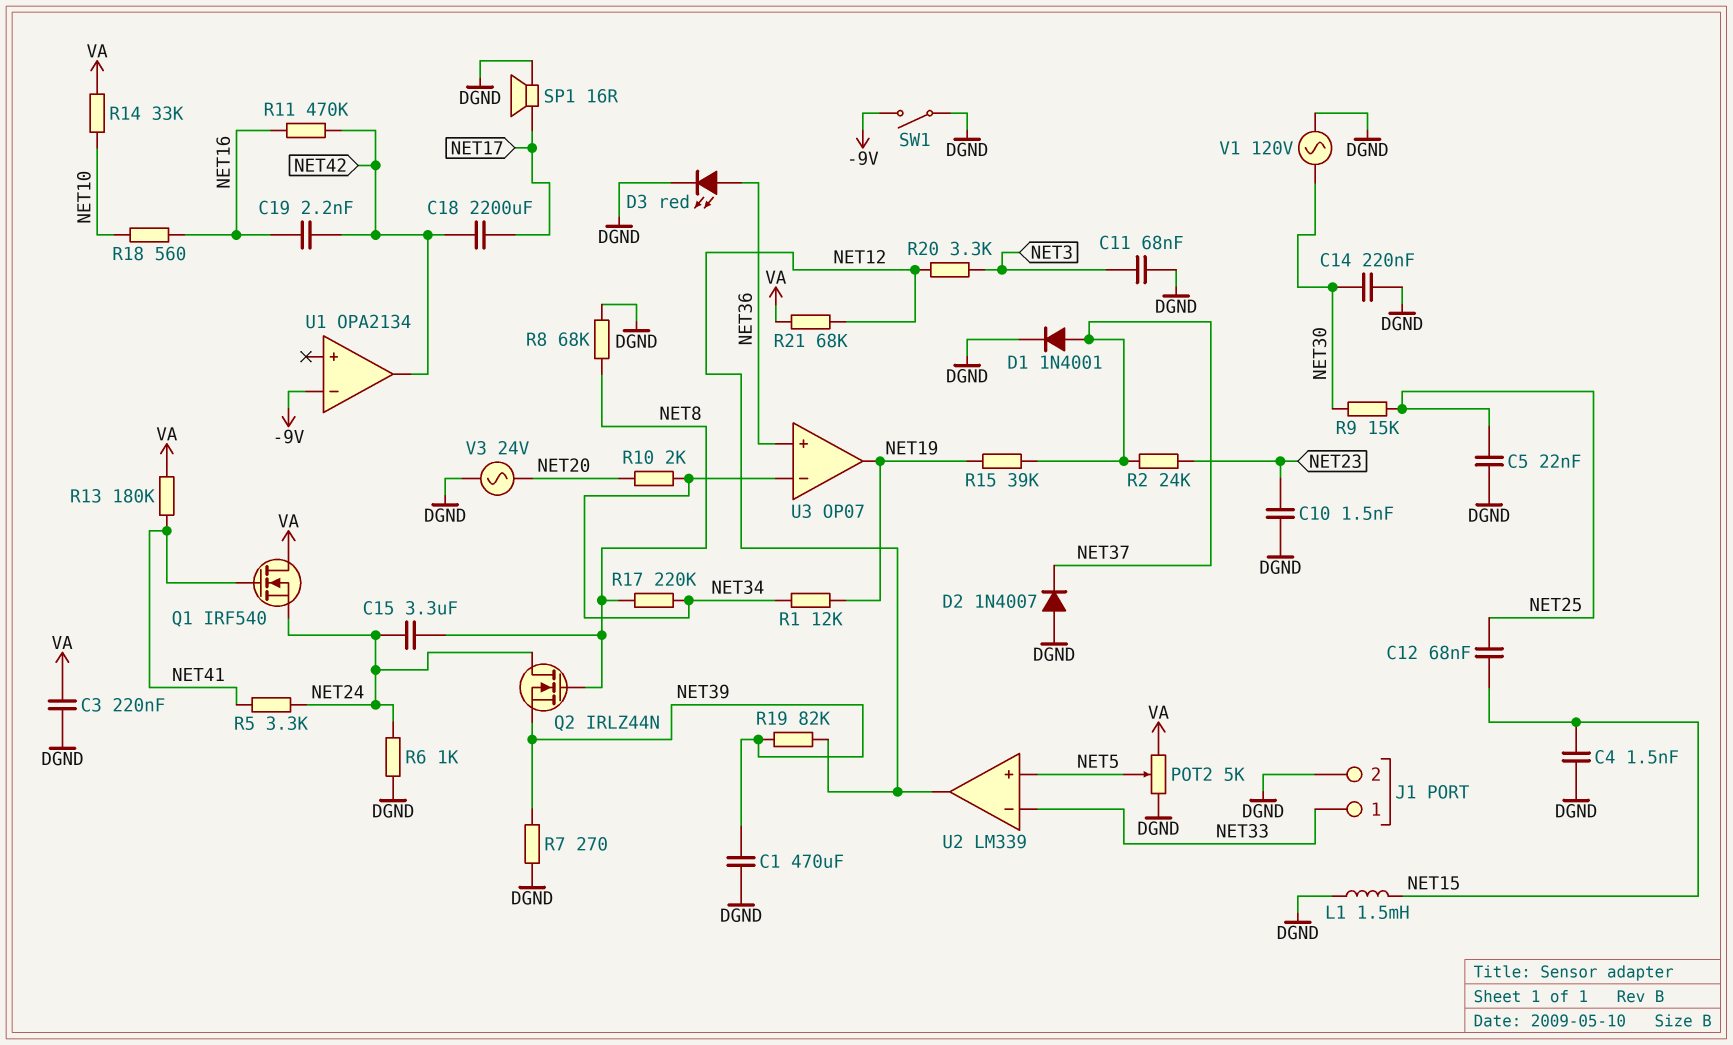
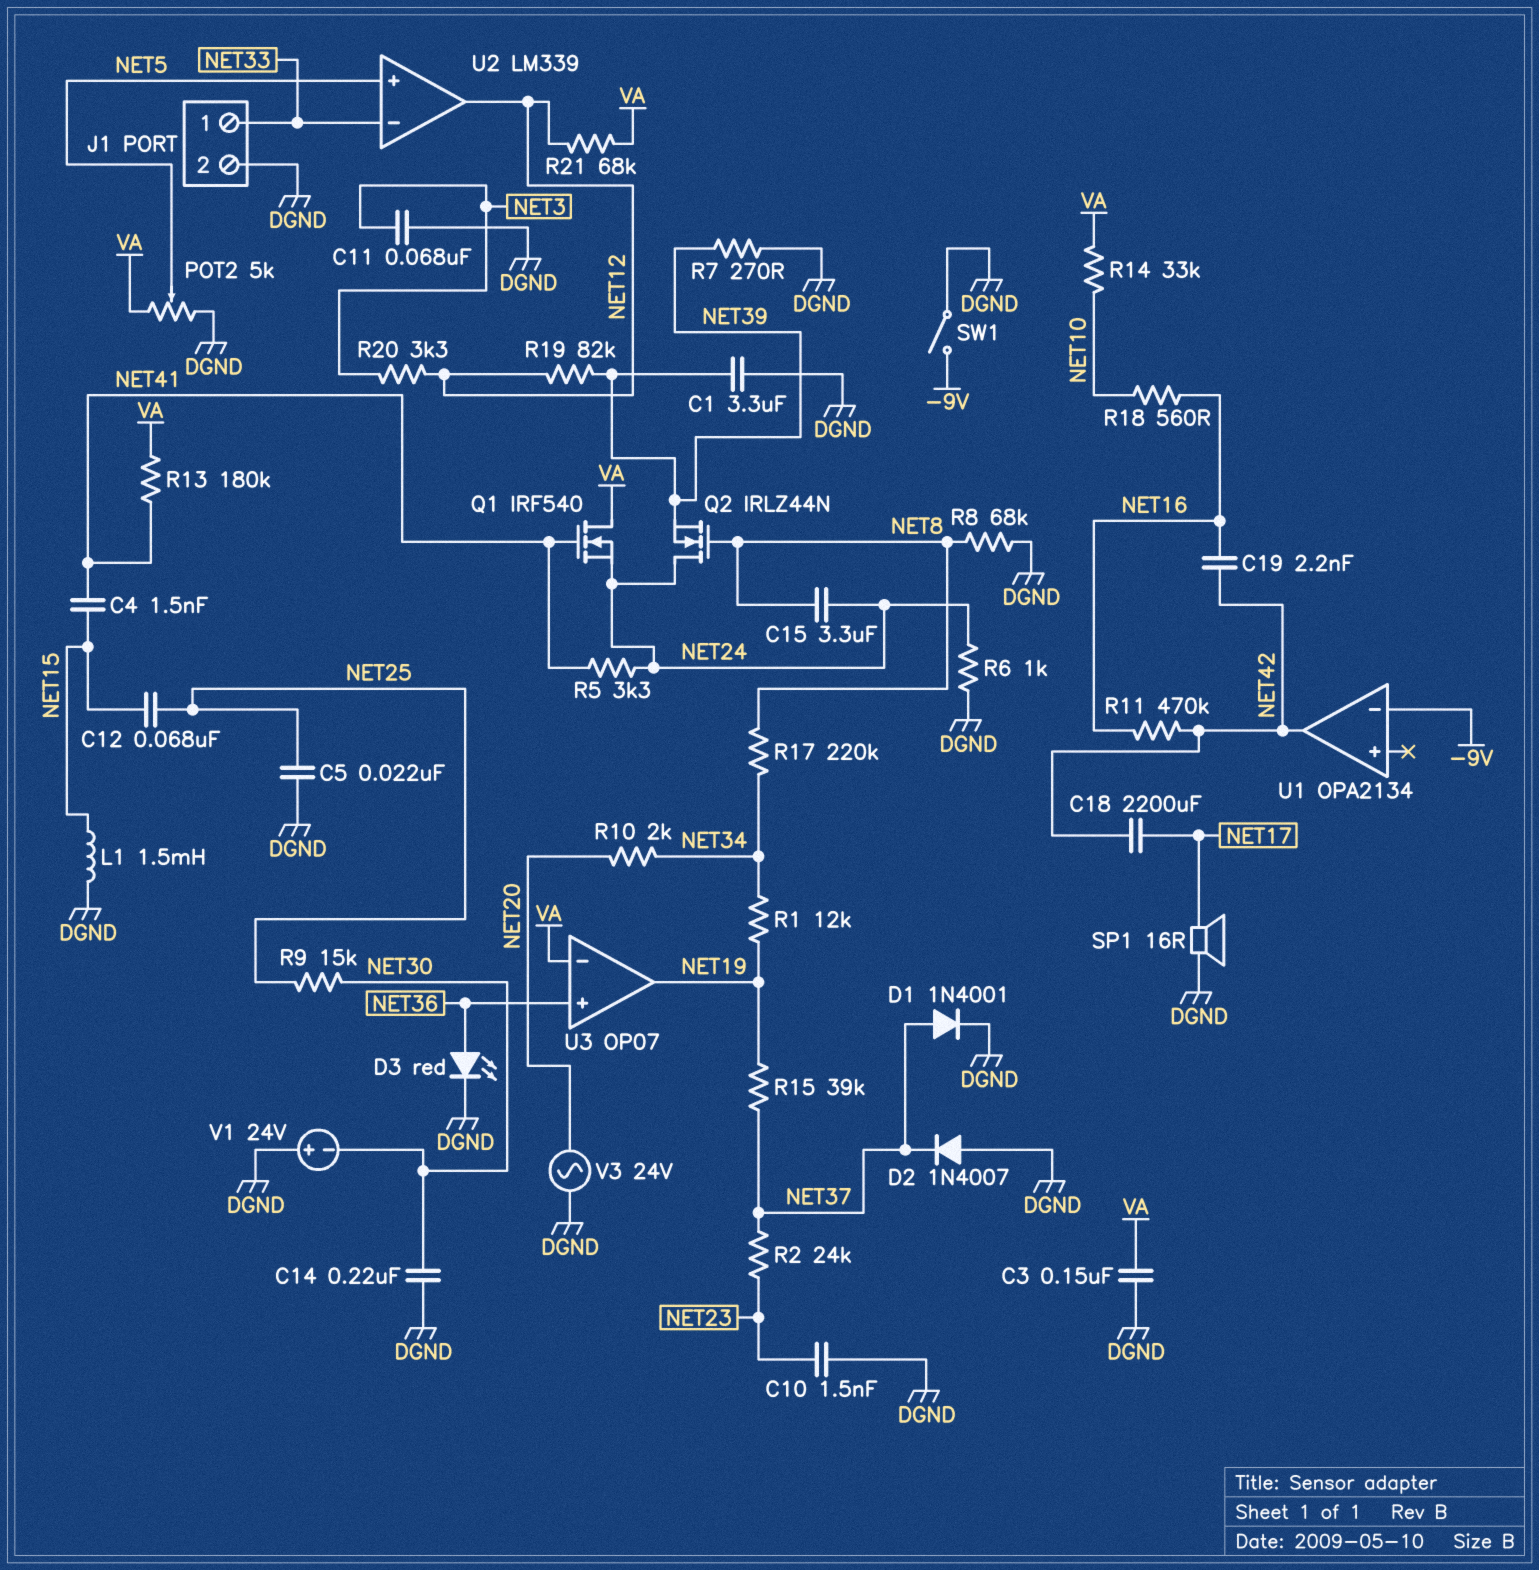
C1: 470uF (DGND, NET39) -> 3.3uF (DGND, NET39)
C3: 220nF (DGND, VA) -> 150nF (DGND, VA)
C4: 1.5nF (DGND, NET15) -> 1.5nF (NET15, NET41)
U3 pin in-: NET34 -> VA
V1: AC 120V (DGND, NET30) -> 24V (plus DGND, minus NET30)

